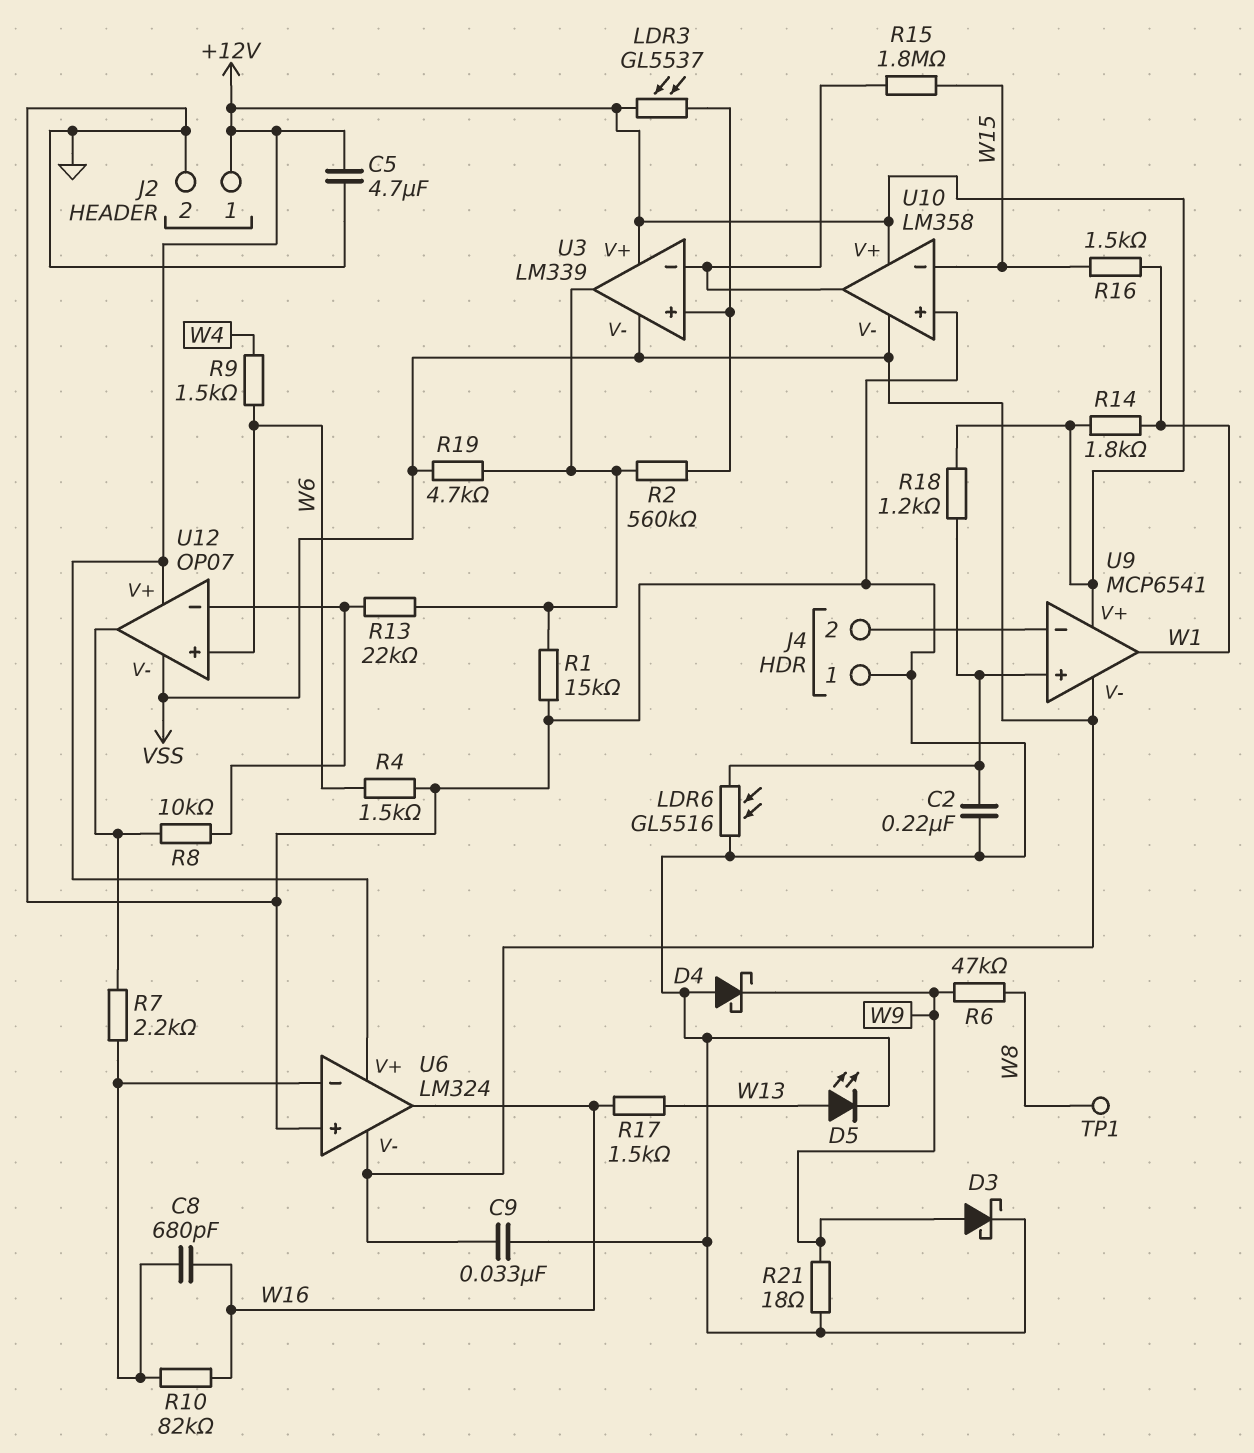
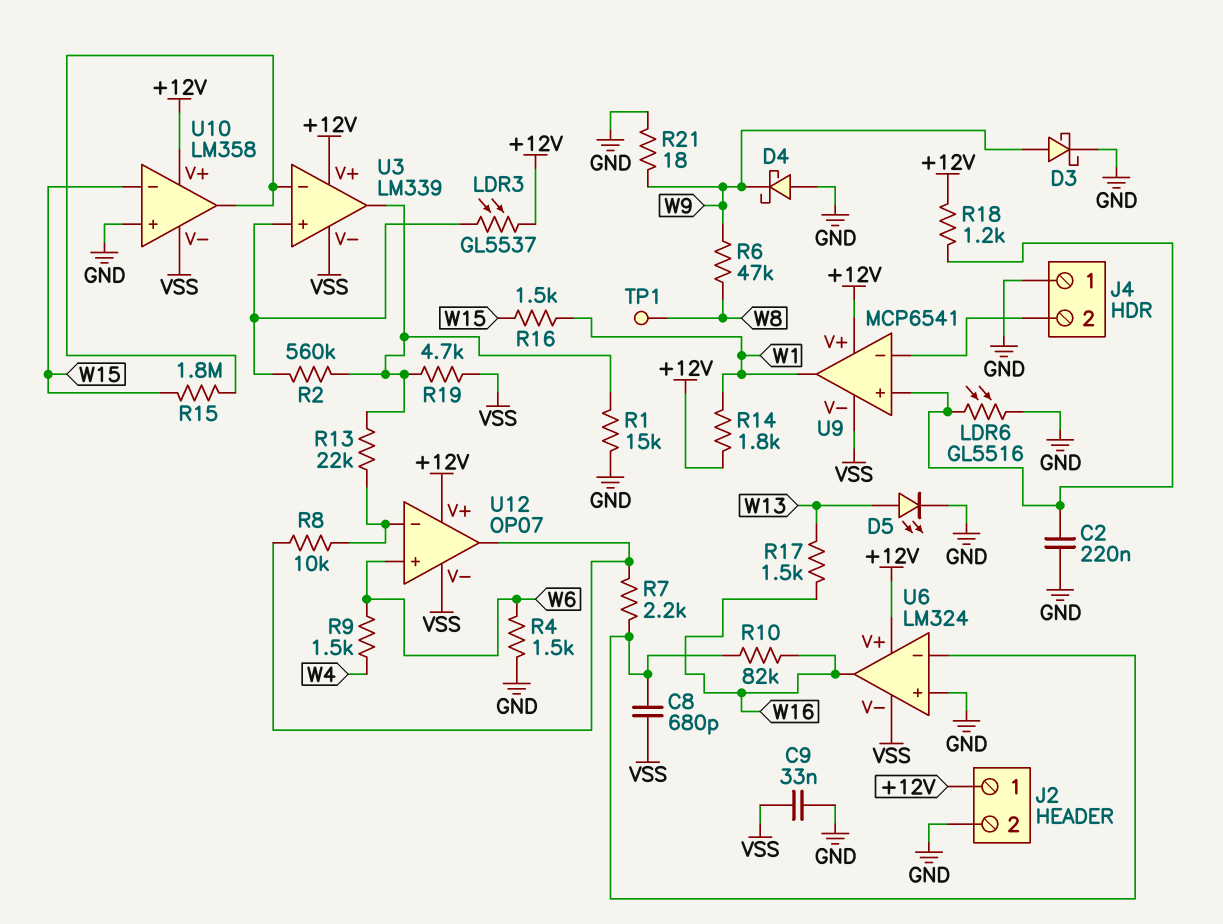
C5: 4.7uF (+12V, GND) -> none
C8: 680pF (U6/in-, W16) -> 680pF (U6/in-, VSS)

